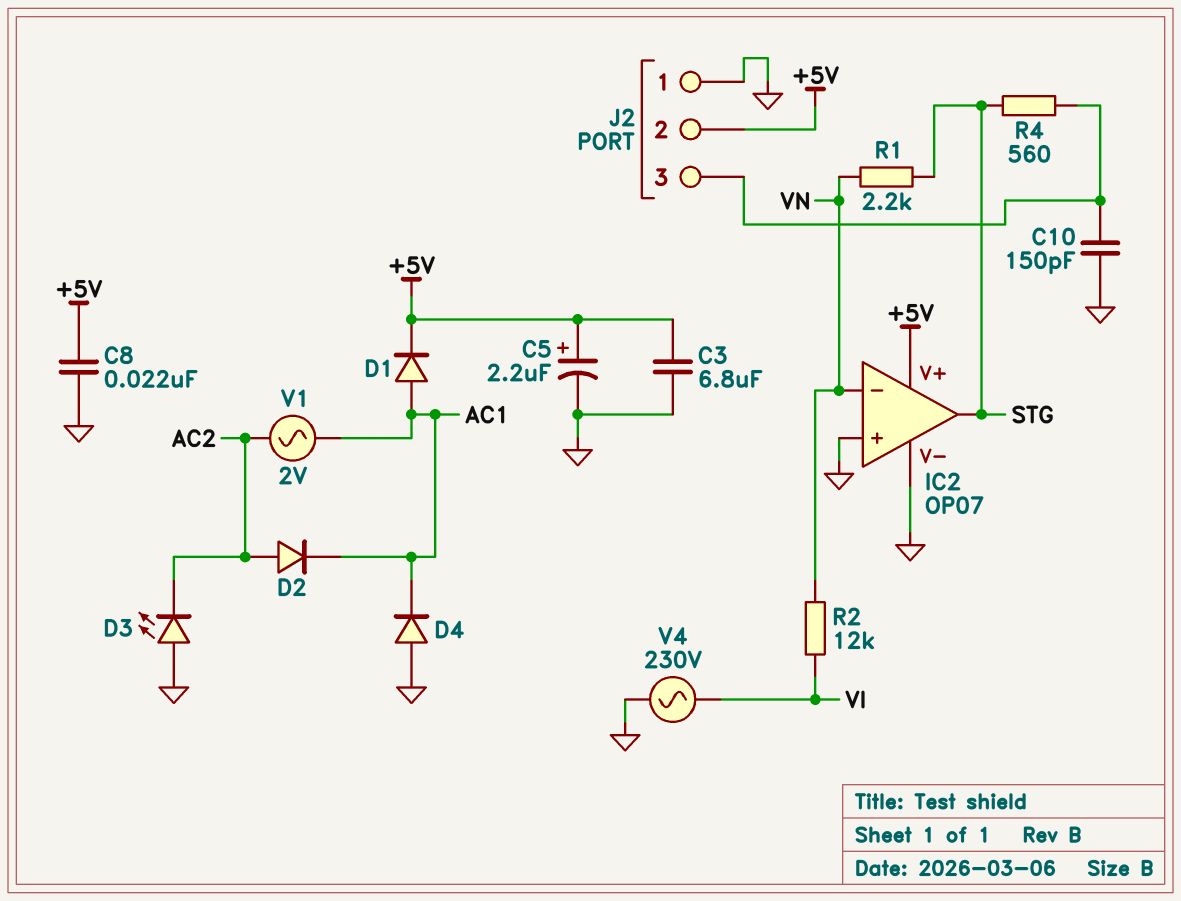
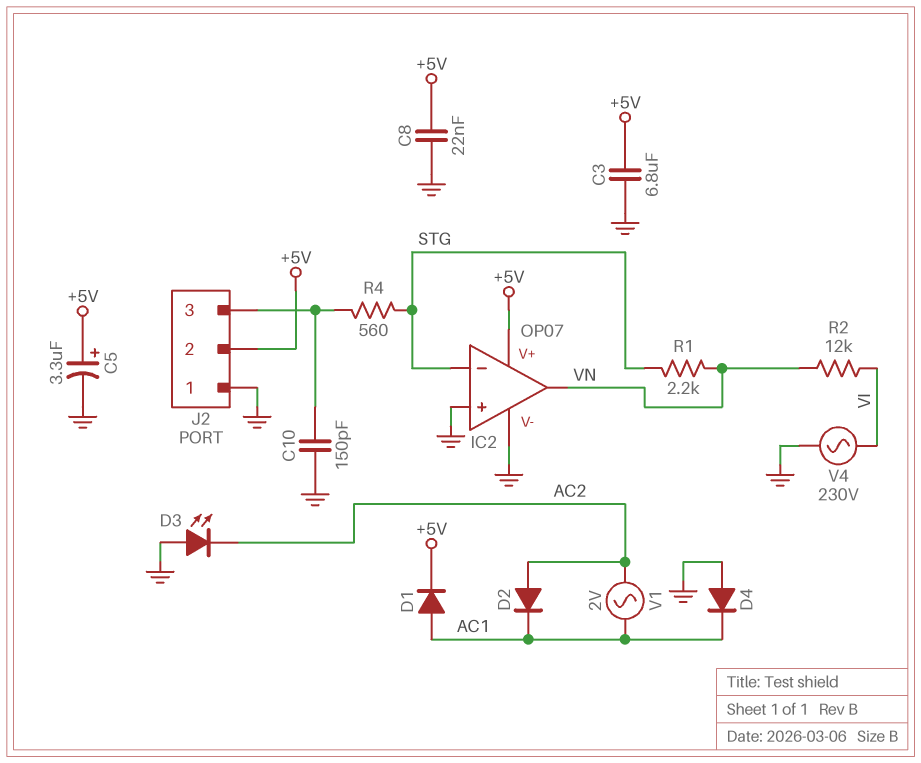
C5: 2.2uF (plus +5V, minus GND) -> 3.3uF (plus +5V, minus GND)
IC2 pin in-: VN -> STG
IC2 pin out: STG -> VN

